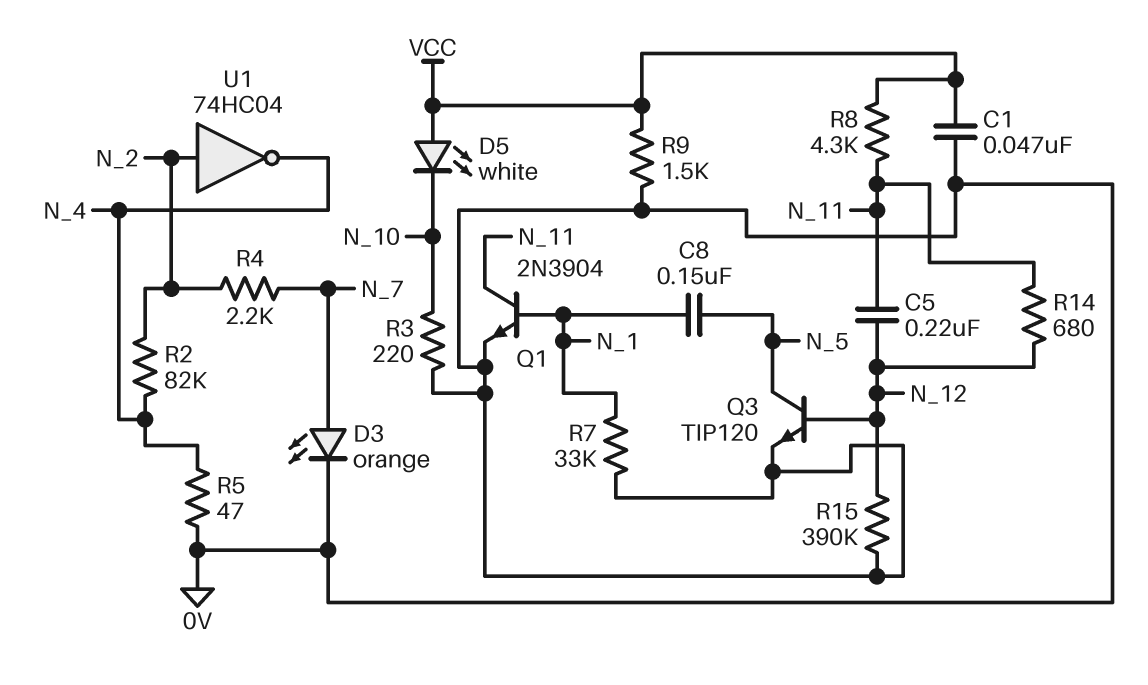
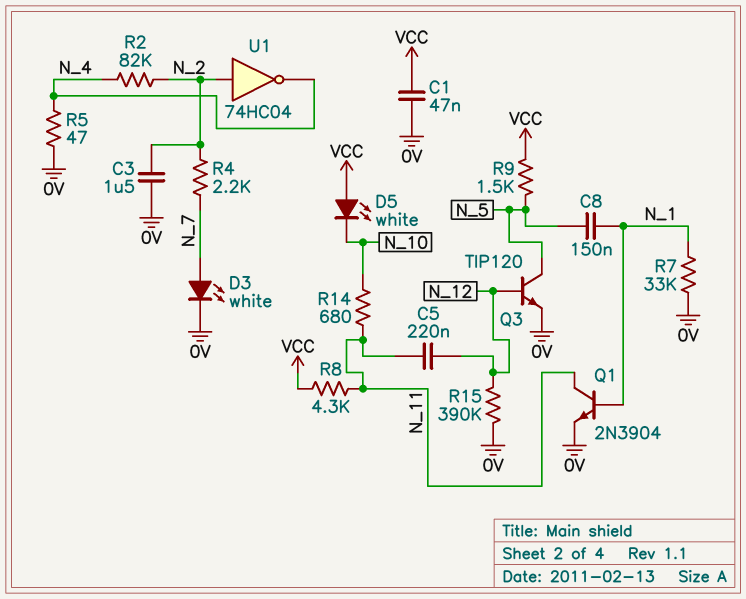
C3: none -> 1.5uF (0V, N_2)
D3: LED orange (A N_7, K 0V) -> LED white (A N_7, K 0V)
R3: 220 (0V, N_10) -> none
R9: 1.5k (0V, VCC) -> 1.5k (N_5, VCC)
R14: 680 (N_11, N_12) -> 680 (N_10, N_11)

